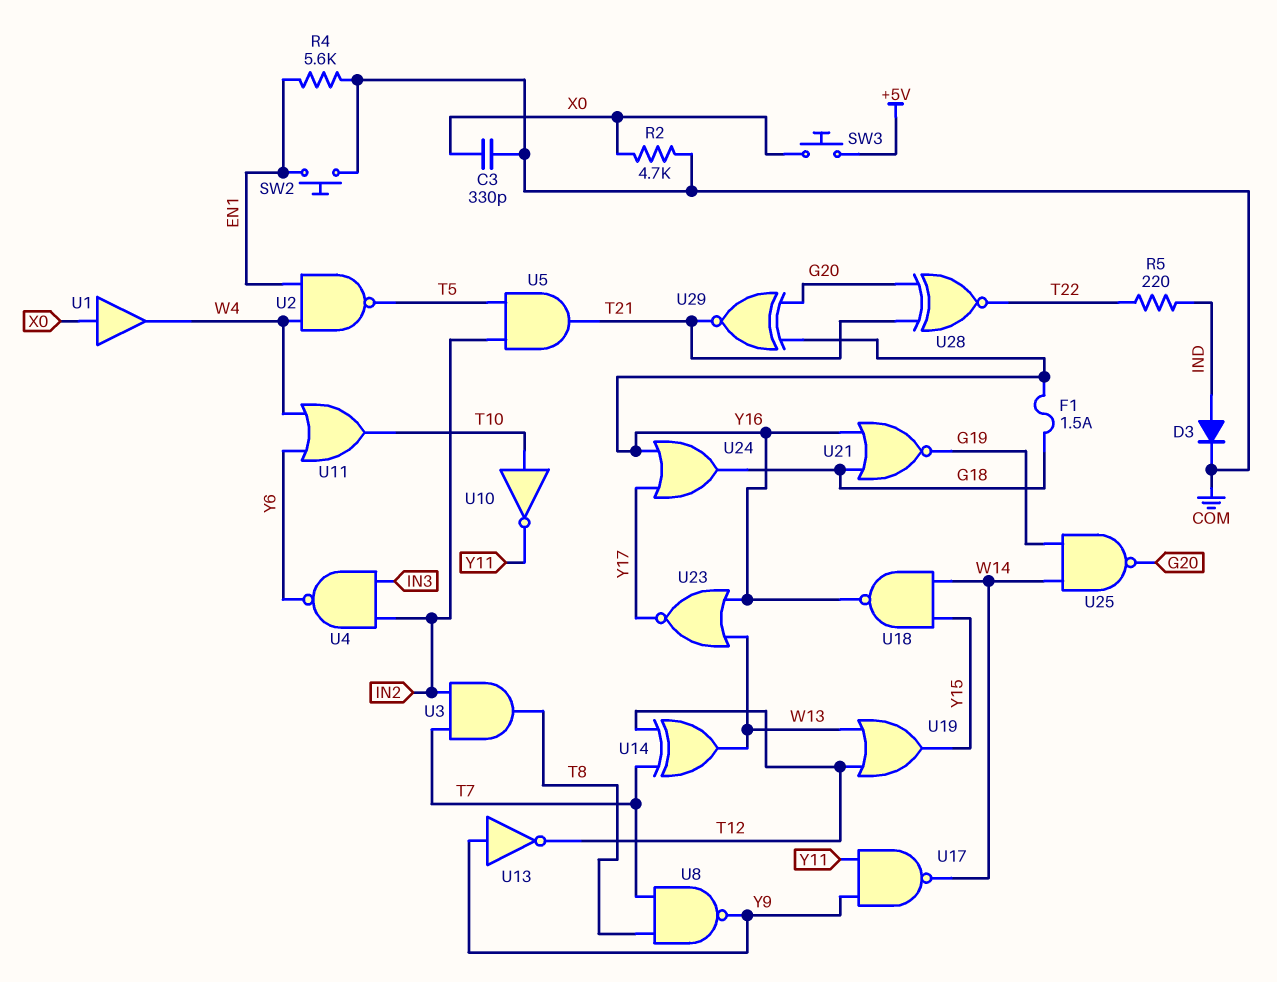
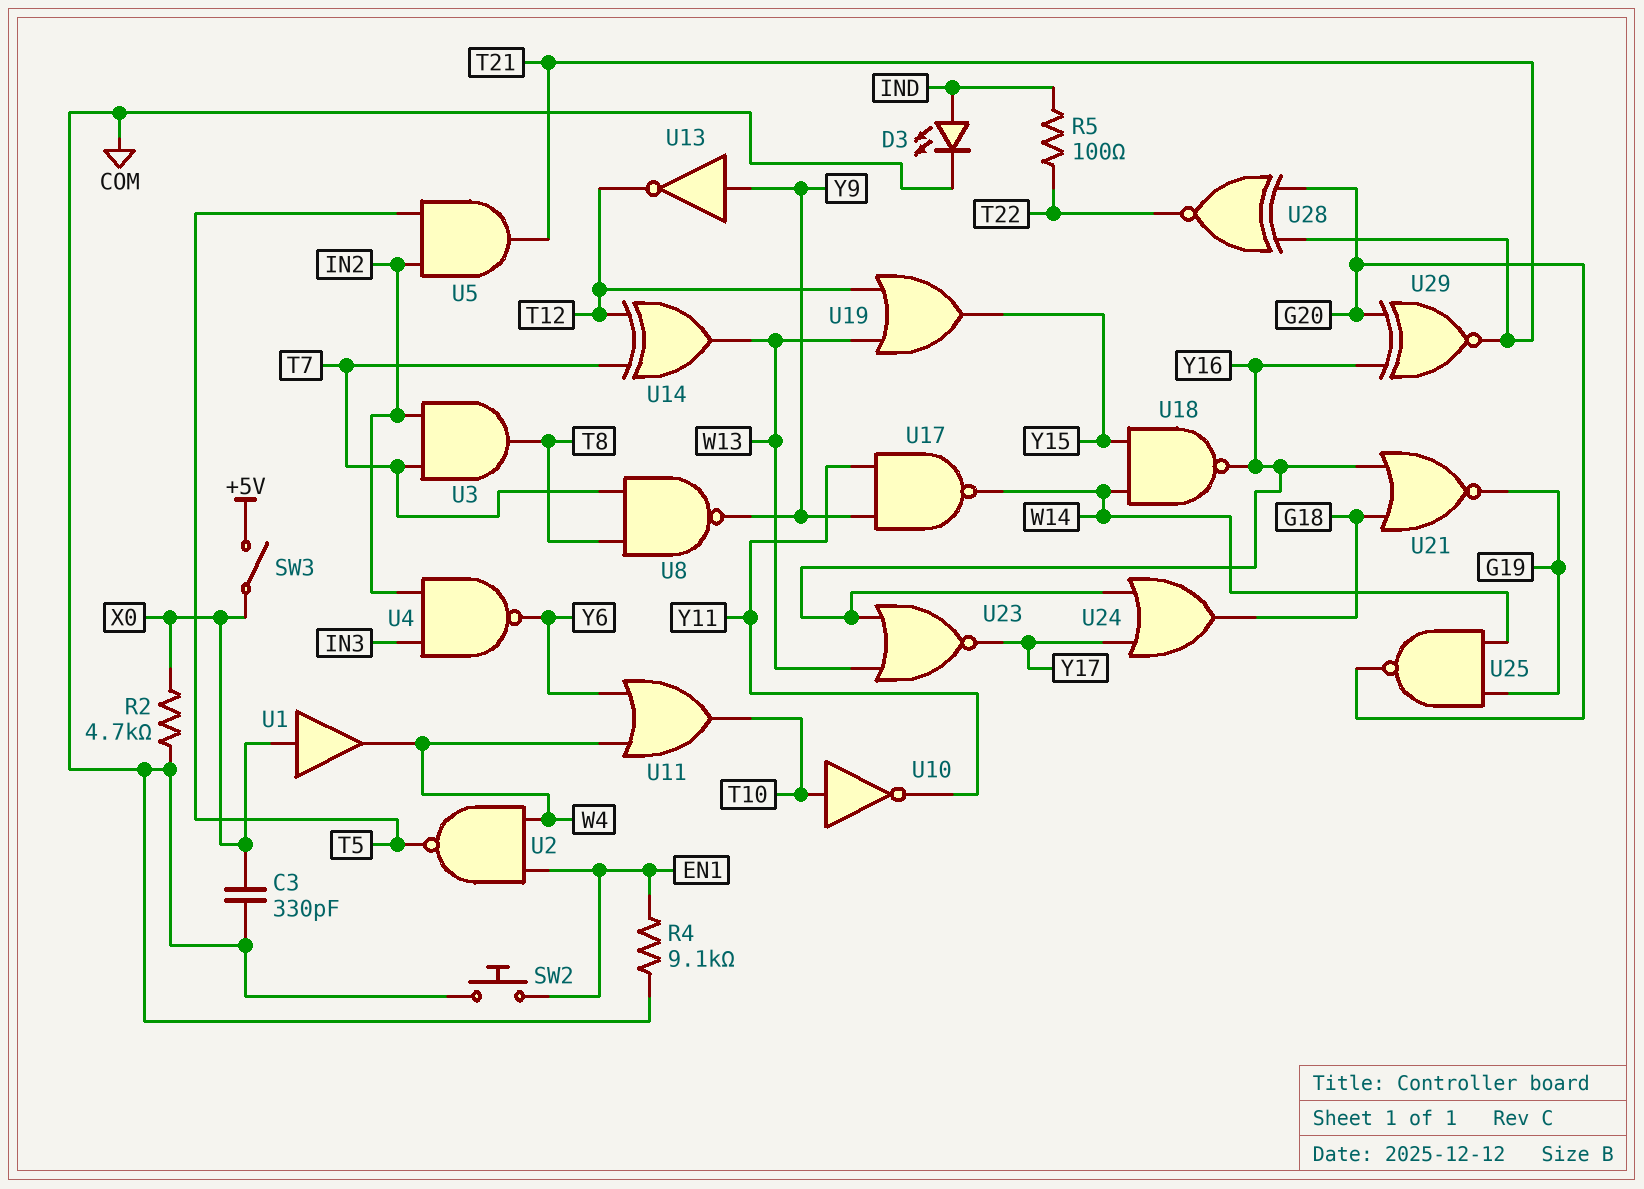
D3: diode (A IND, K COM) -> LED (A IND, K COM)
F1: 1.5A (G18, Y16) -> none
R4: 5.6k (COM, EN1) -> 9.1k (COM, EN1)
R5: 220 (IND, T22) -> 100 (IND, T22)
SW3: button (+5V, X0) -> switch (+5V, X0)

